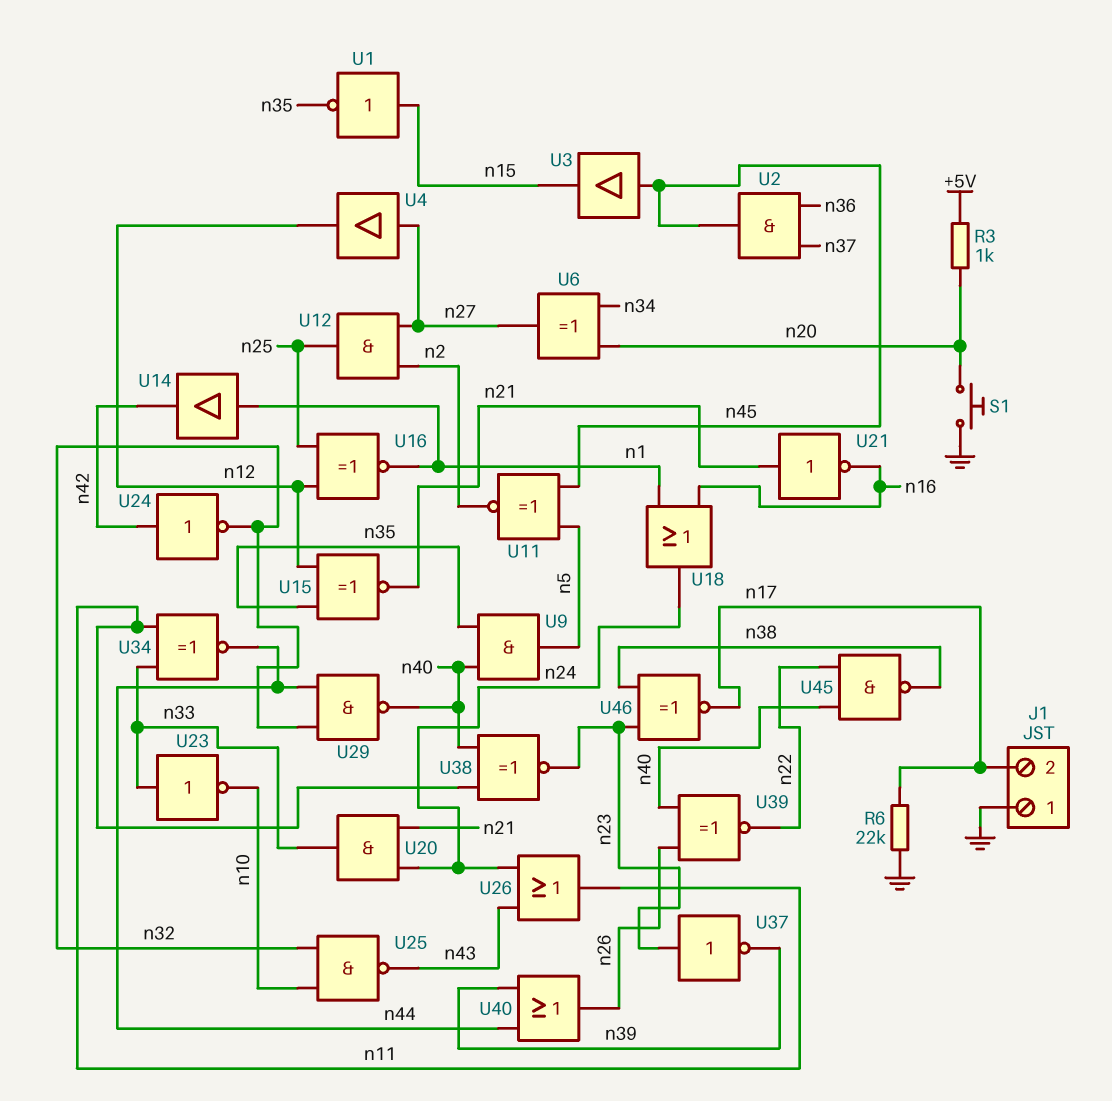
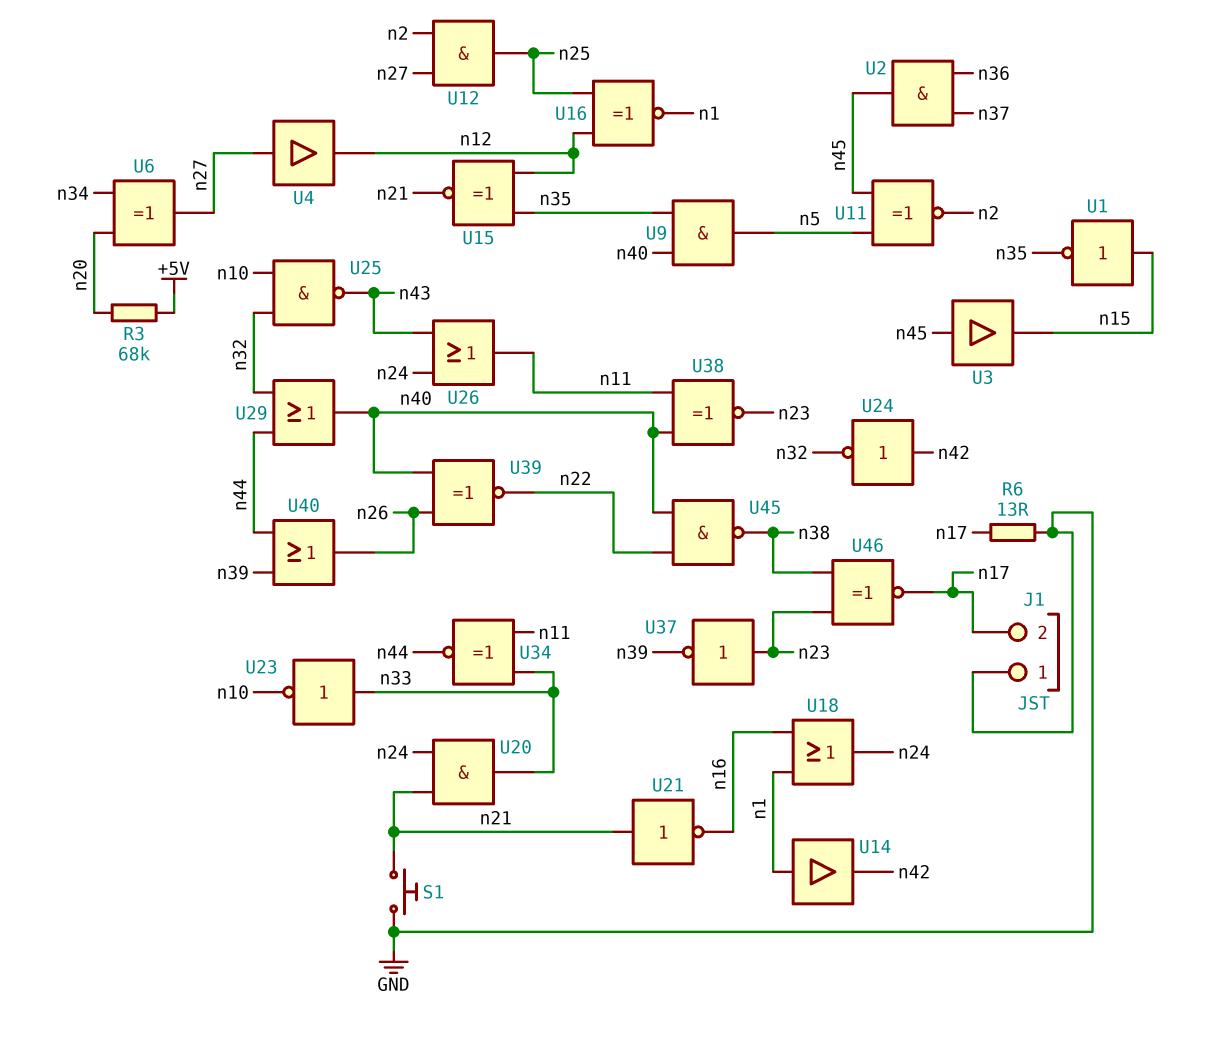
R3: 1k (+5V, n20) -> 68k (+5V, n20)
R6: 22k (GND, n17) -> 13 (GND, n17)
S1: button (GND, n20) -> button (GND, n21)
U29: NAND (in n32, in n44, out n40) -> OR (in n32, in n44, out n40)

